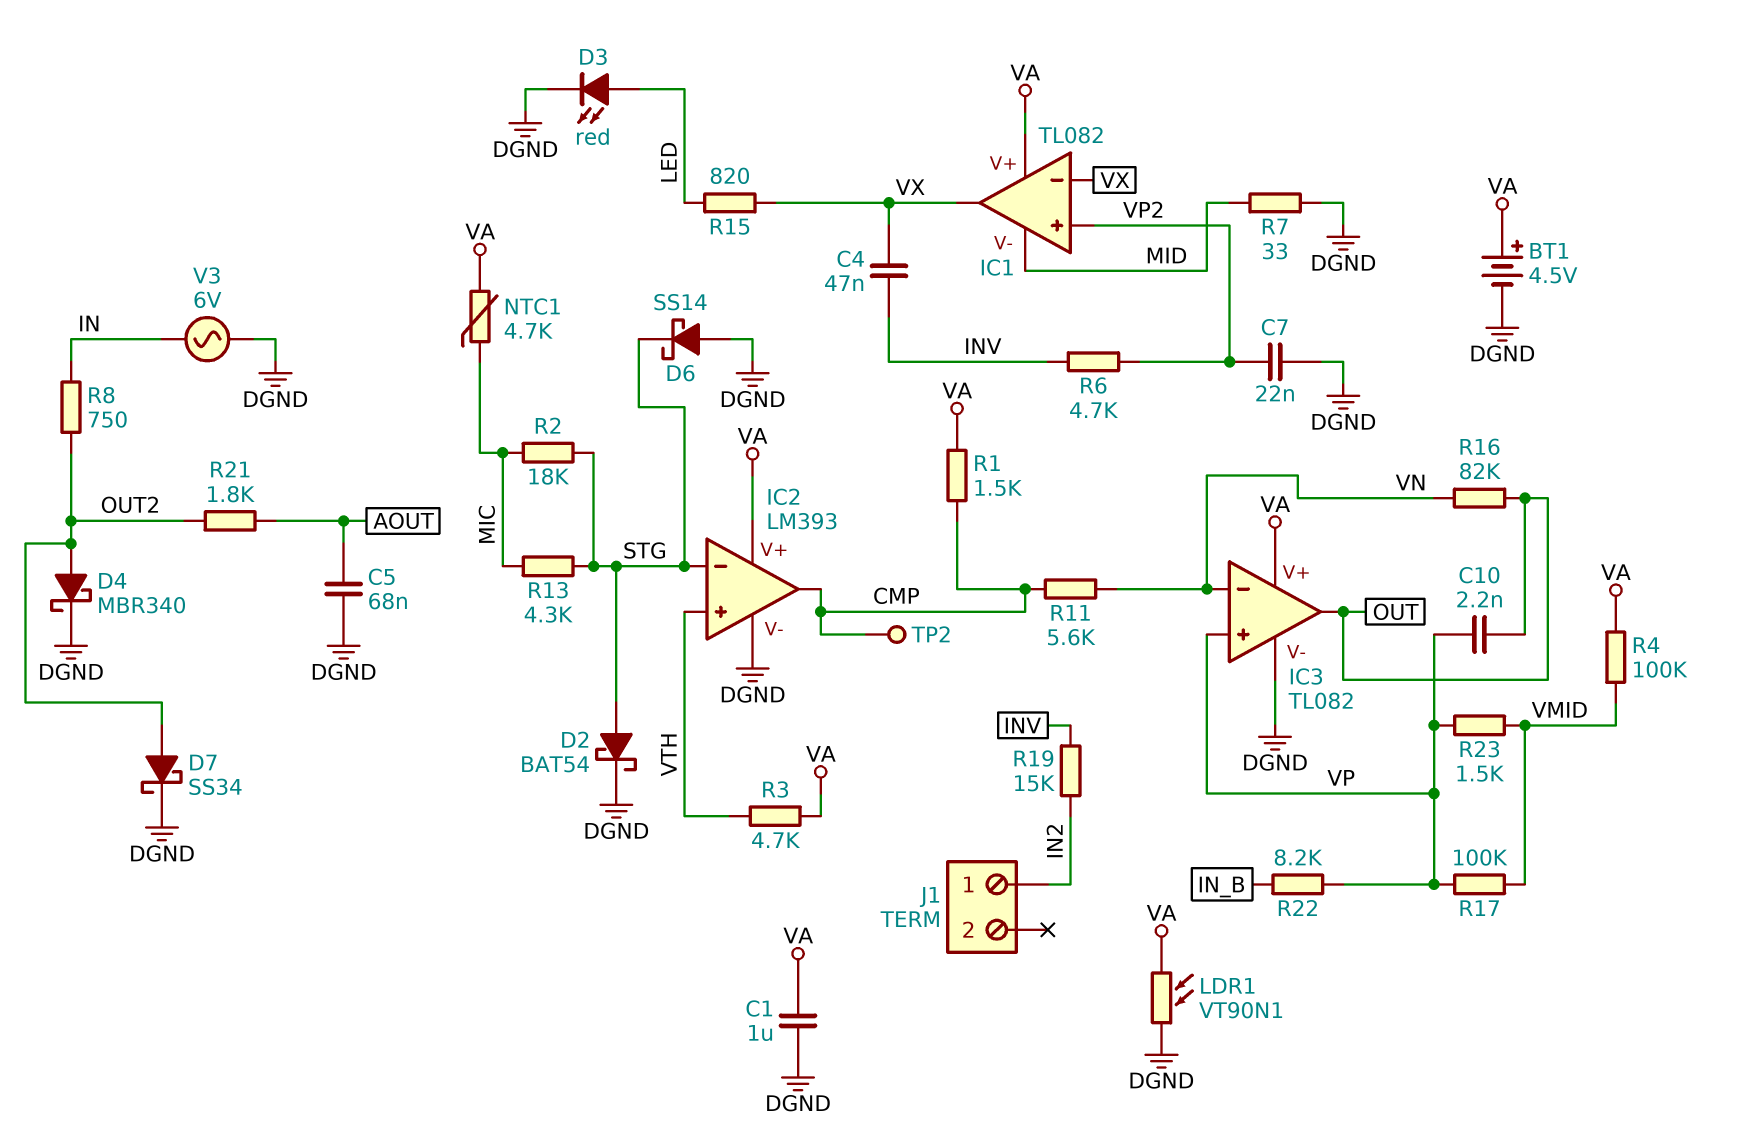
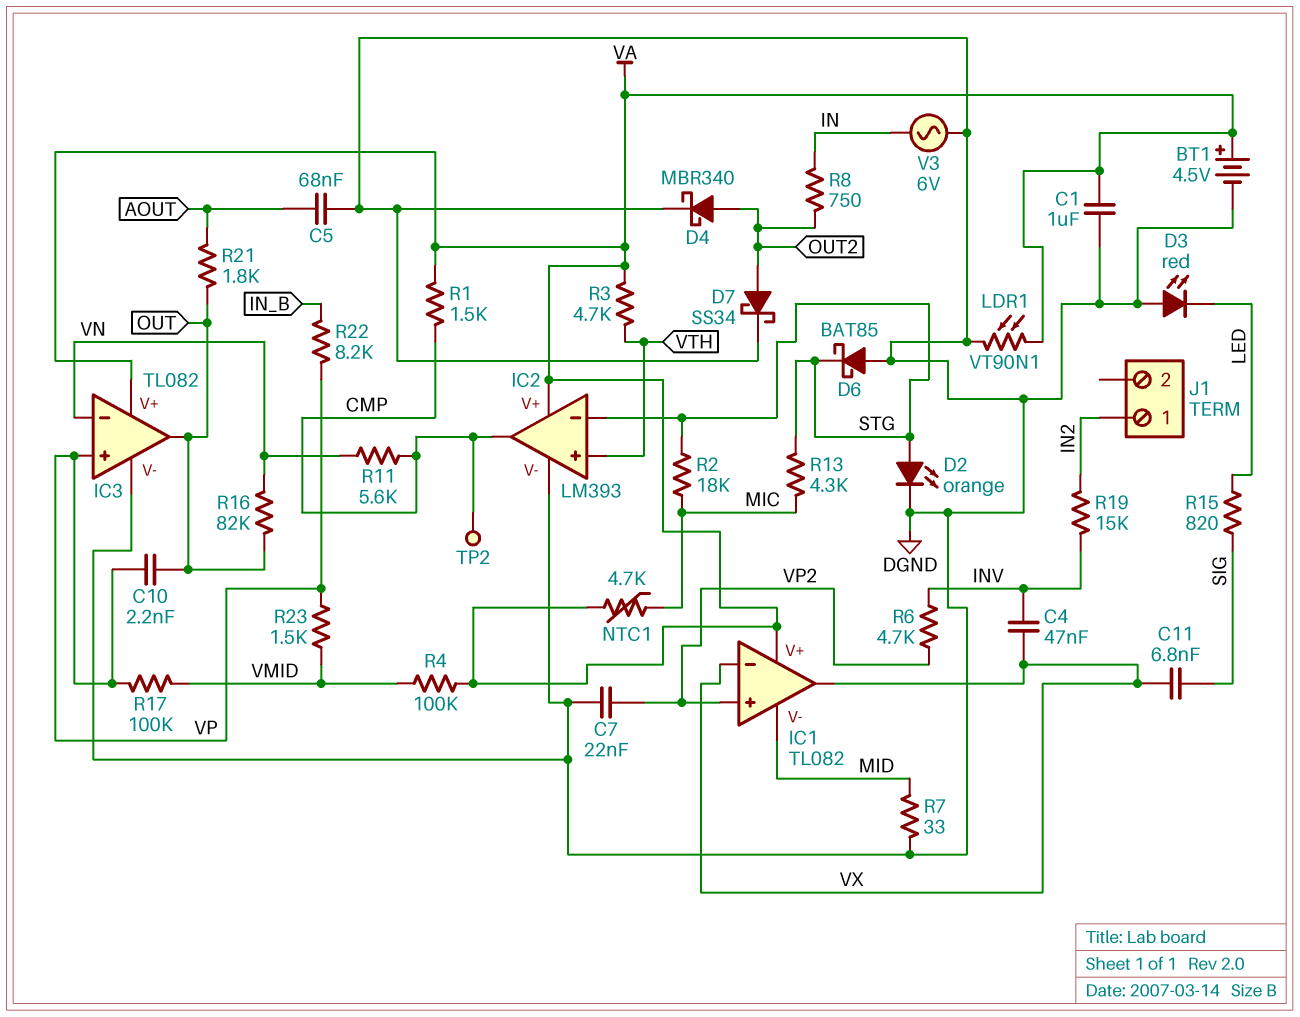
C11: none -> 6.8nF (SIG, VX)
D2: schottky BAT54 (A STG, K DGND) -> LED orange (A STG, K DGND)
D3: LED red (A LED, K DGND) -> LED red (A DGND, K LED)
D6: schottky SS14 (A DGND, K STG) -> schottky BAT85 (A DGND, K STG)
R15: 820 (LED, VX) -> 820 (LED, SIG)
R21: 1.8k (AOUT, OUT2) -> 1.8k (AOUT, OUT)

